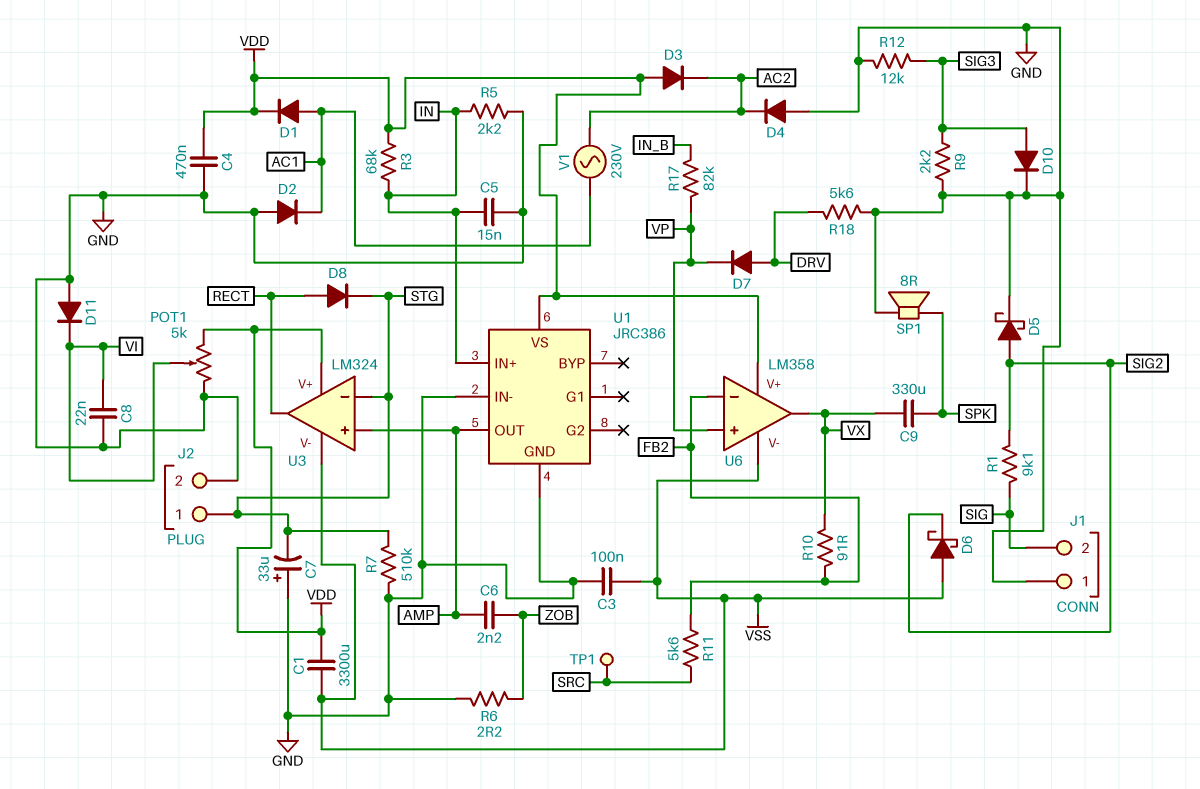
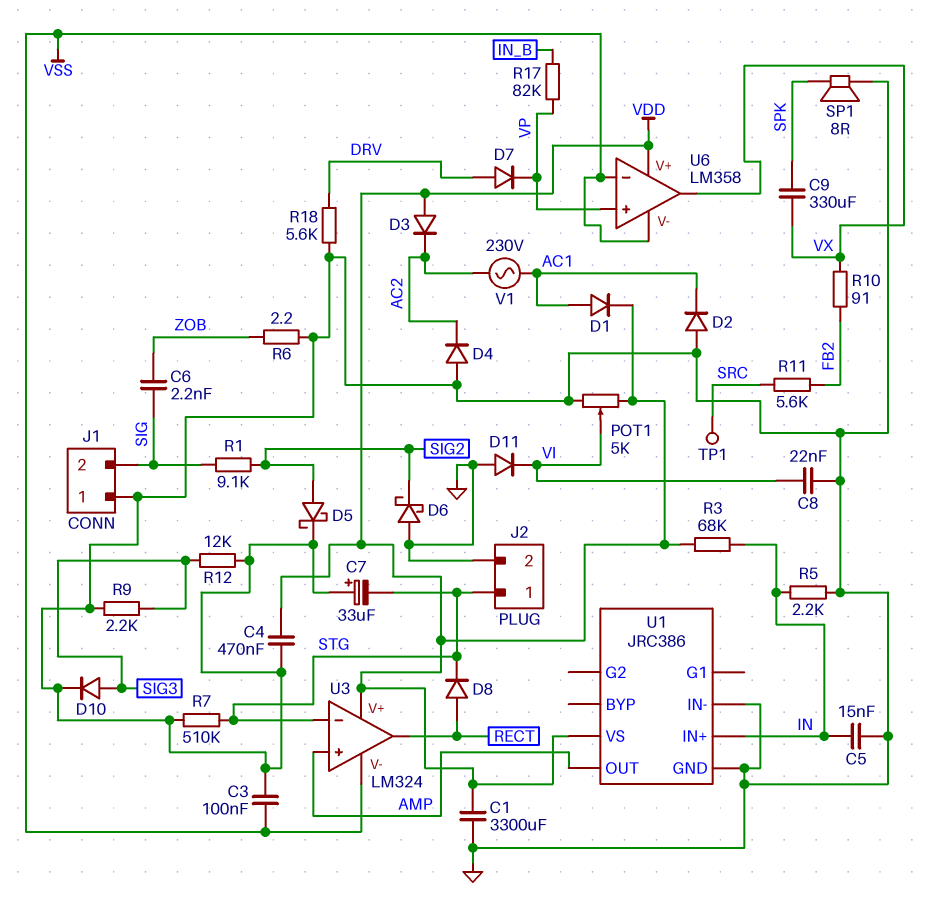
C1: 3300uF (VDD, VSS) -> 3300uF (GND, VDD)
C6: 2.2nF (AMP, ZOB) -> 2.2nF (SIG, ZOB)
D6: schottky (A VSS, K SIG2) -> schottky (A GND, K SIG2)
U6 pin in-: FB2 -> VSS

